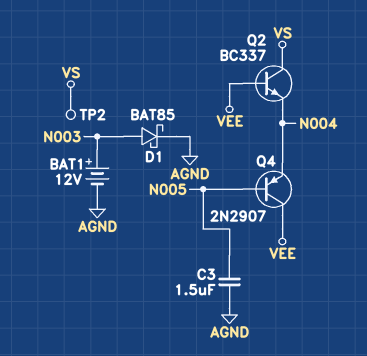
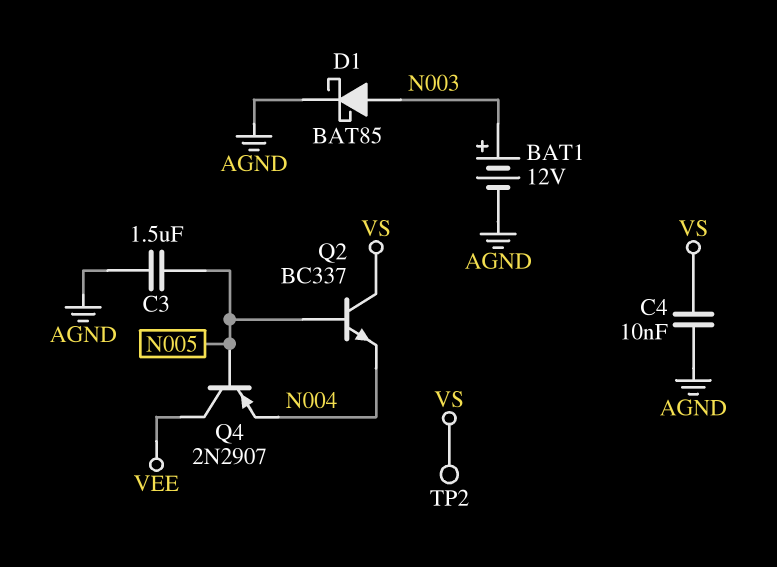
C4: none -> 10nF (AGND, VS)
Q2: NPN BC337 (B VEE, C VS, E N004) -> NPN BC337 (B N005, C VS, E N004)

